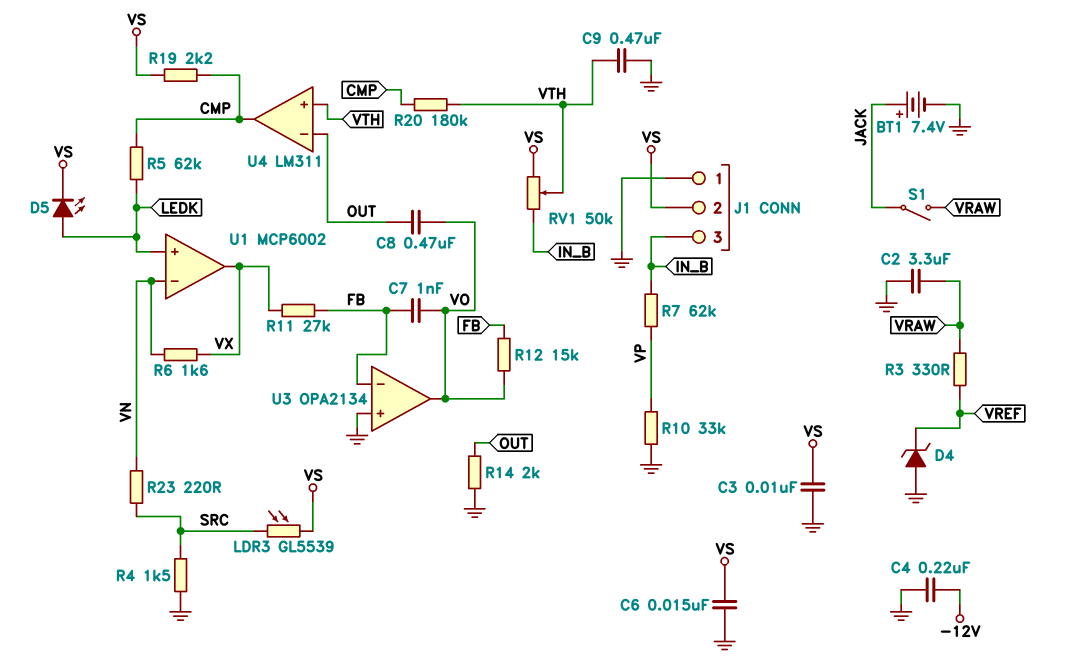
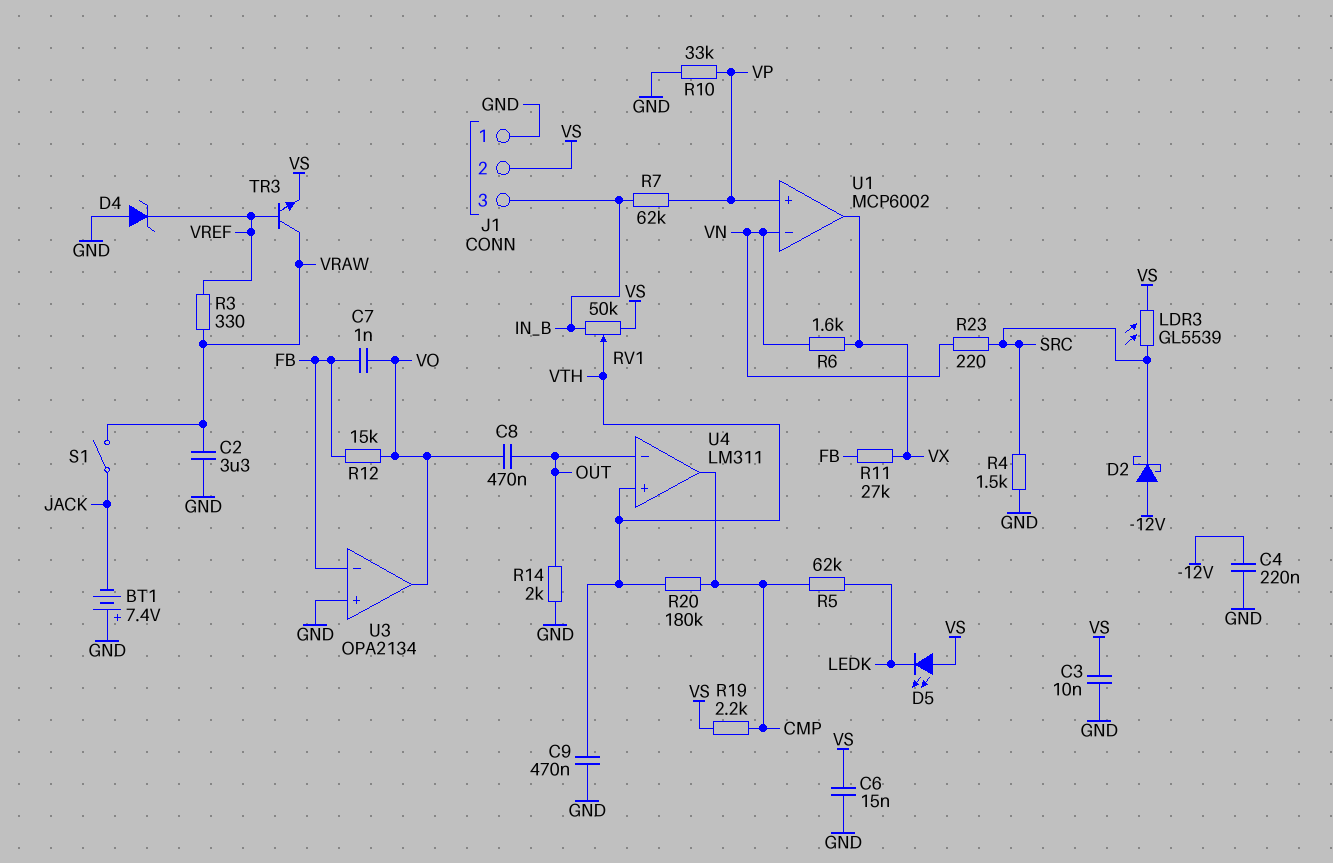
BT1: 7.4V (plus JACK, minus GND) -> 7.4V (plus GND, minus JACK)
D2: none -> schottky (A -12V, K SRC)
D5: LED (A LEDK, K VS) -> LED (A VS, K LEDK)
TR3: none -> NPN (B VREF, C VRAW, E VS)
U1 pin in+: LEDK -> VP

